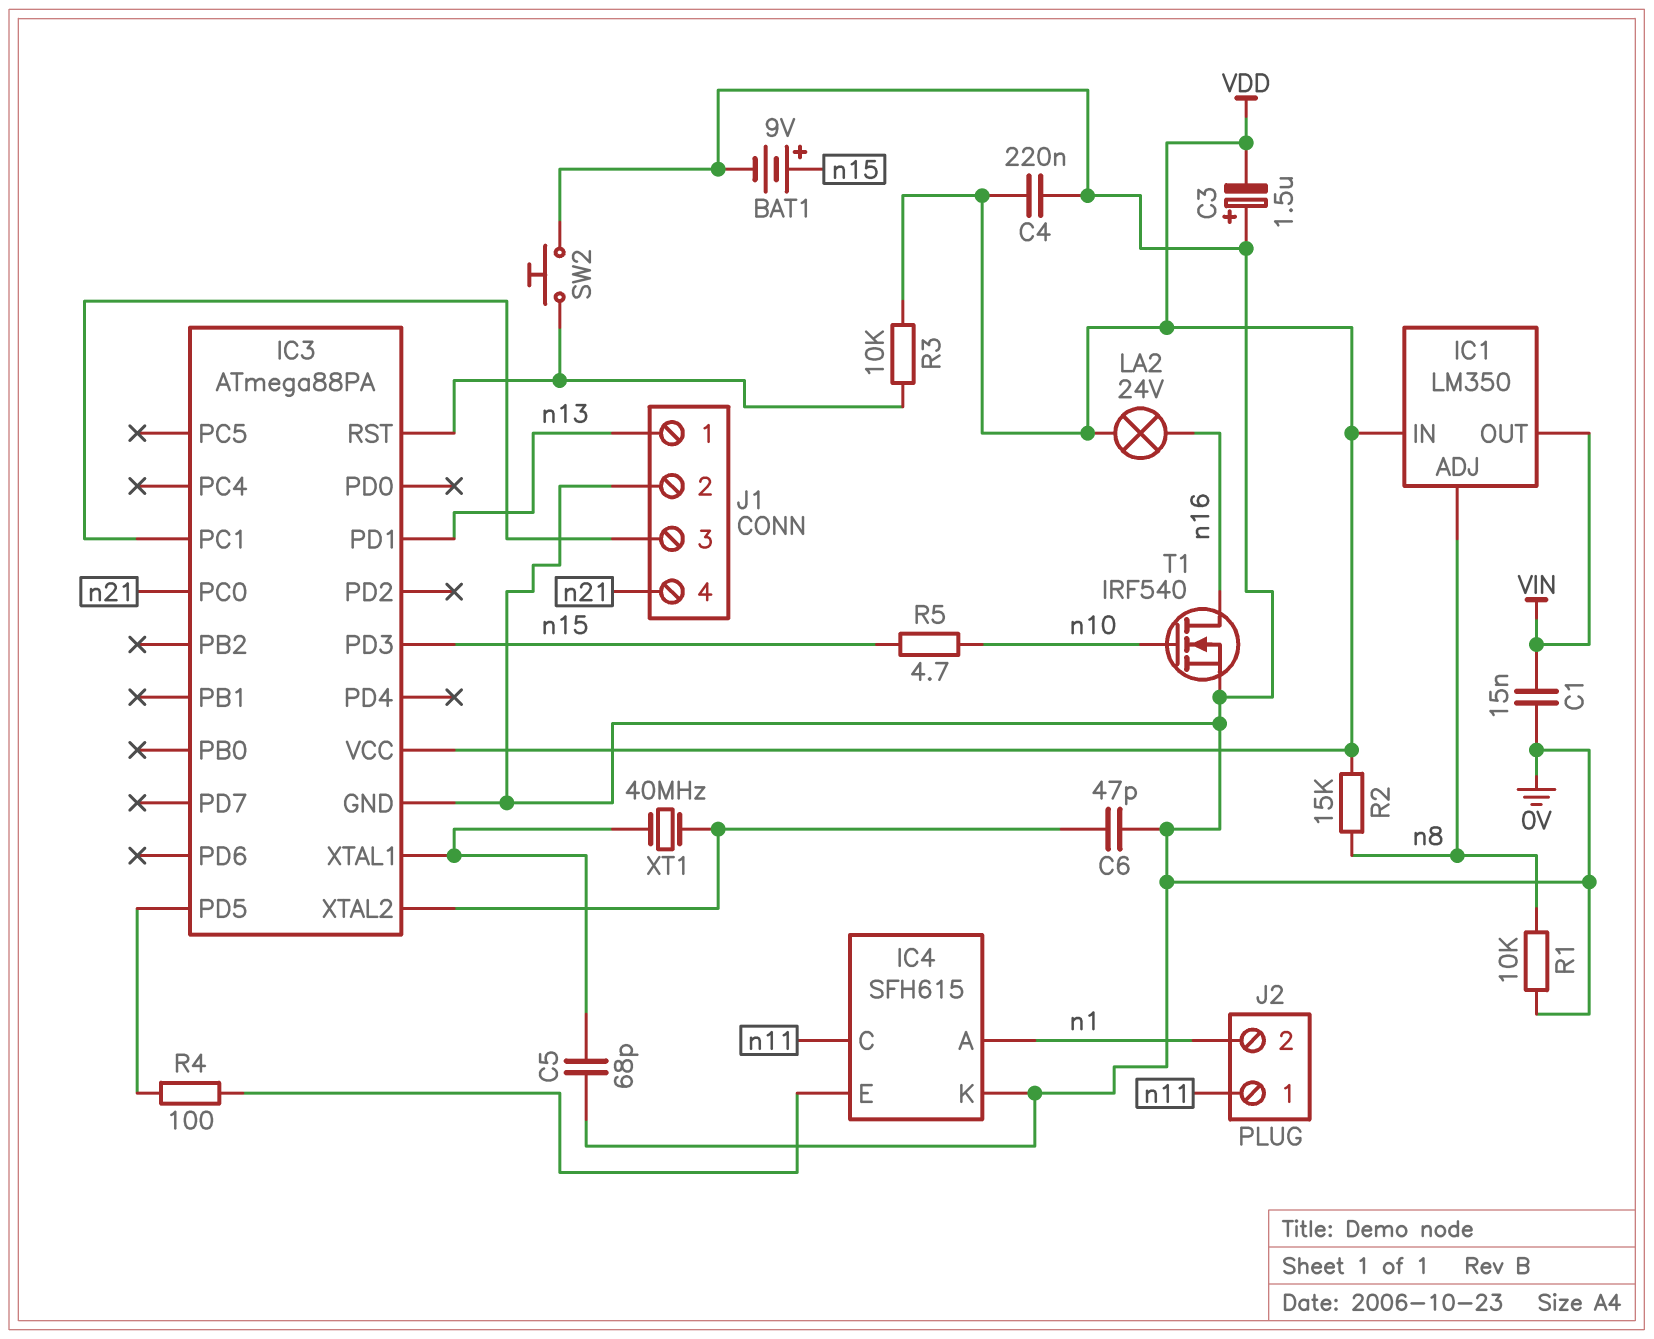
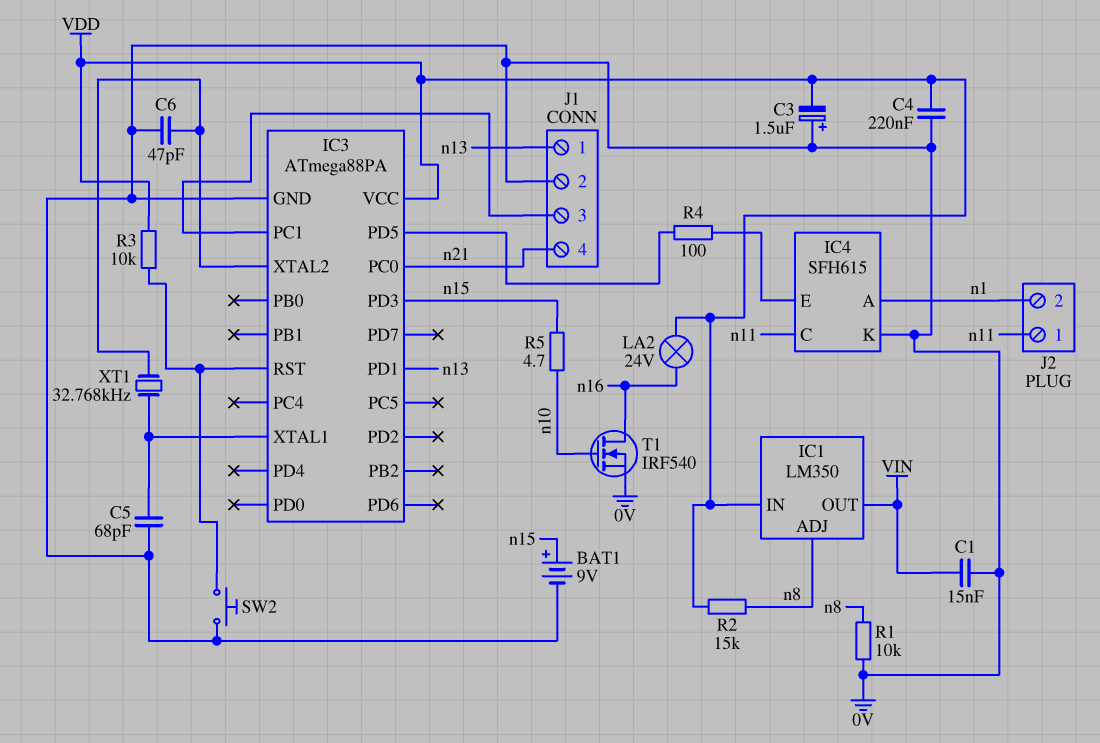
XT1: 40MHz (IC3/XTAL1, IC3/XTAL2) -> 32.768kHz (IC3/XTAL1, IC3/XTAL2)

